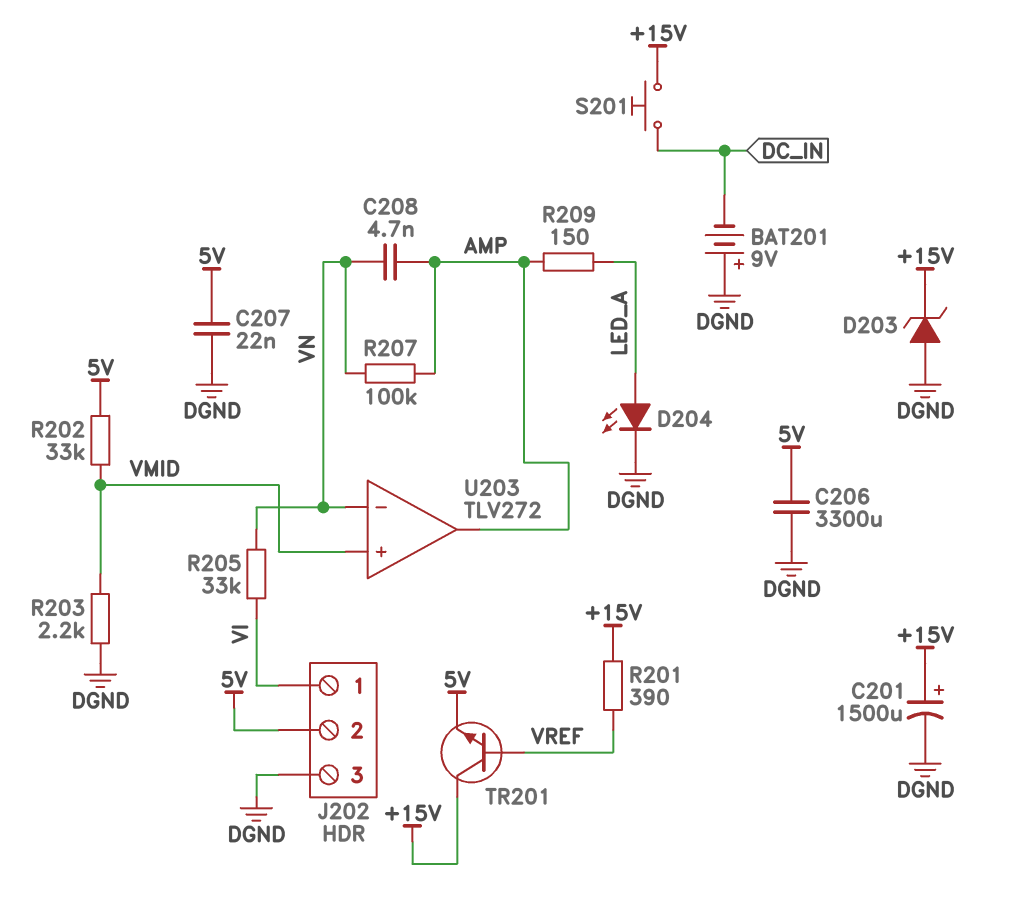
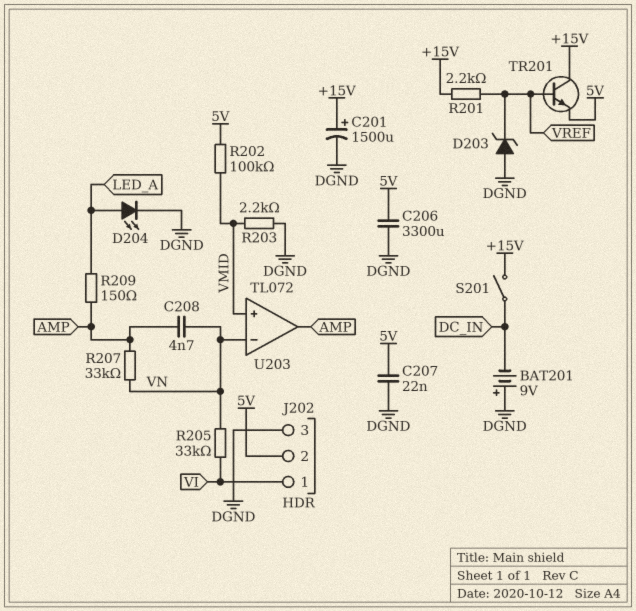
D203: zener (A DGND, K +15V) -> zener (A DGND, K VREF)
R201: 390 (+15V, VREF) -> 2.2k (+15V, VREF)
R202: 33k (5V, VMID) -> 100k (5V, VMID)
R207: 100k (AMP, VN) -> 33k (AMP, VN)
S201: button (+15V, DC_IN) -> switch (+15V, DC_IN)
U203: TLV272 -> TL072

